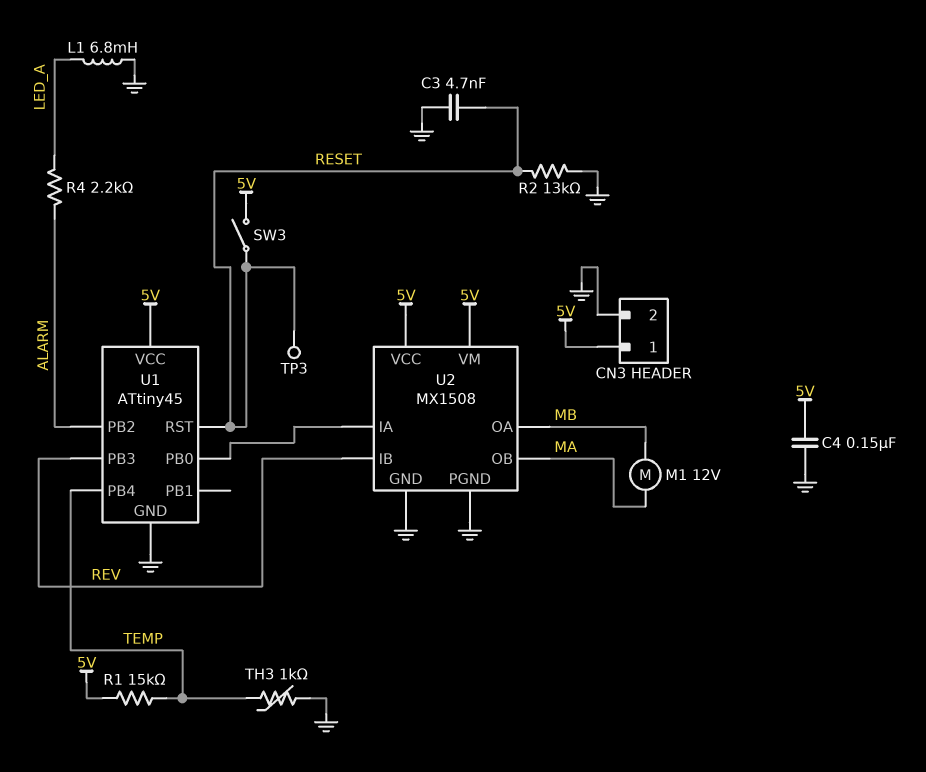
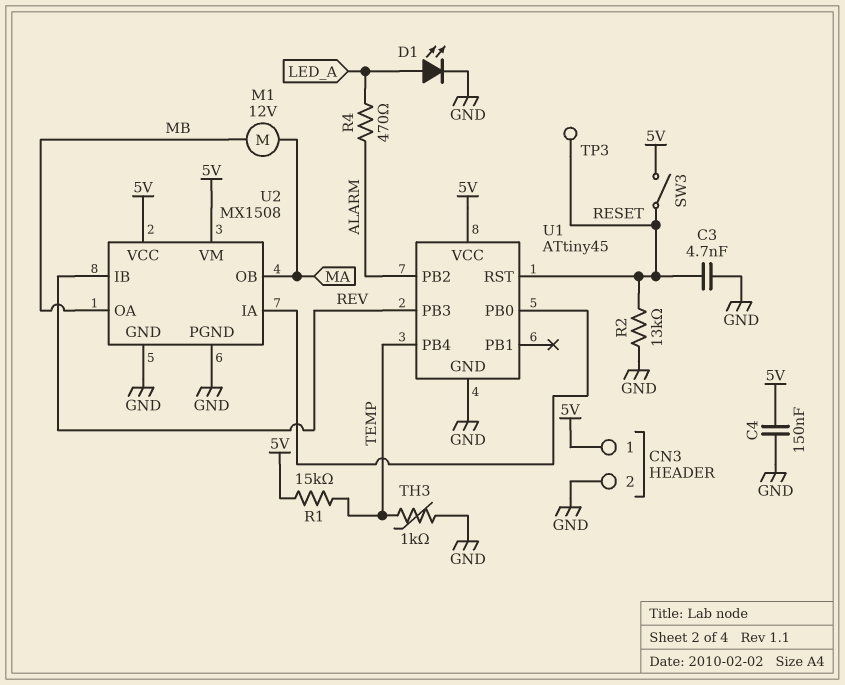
D1: none -> LED (A LED_A, K GND)
L1: 6.8mH (GND, LED_A) -> none
R4: 2.2k (ALARM, LED_A) -> 470 (ALARM, LED_A)

